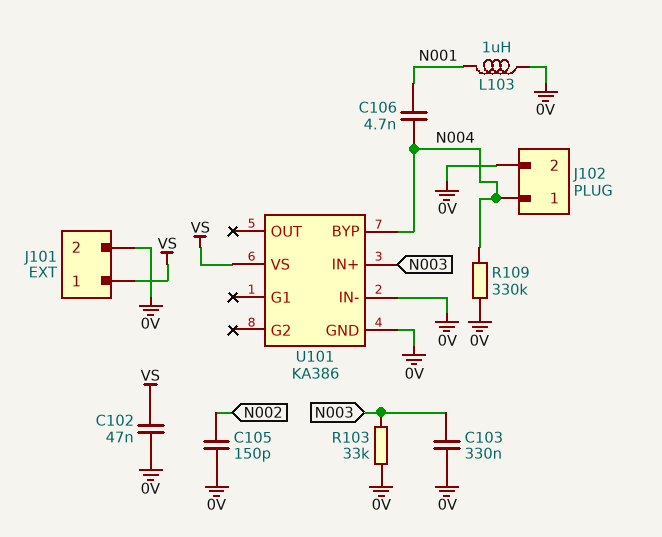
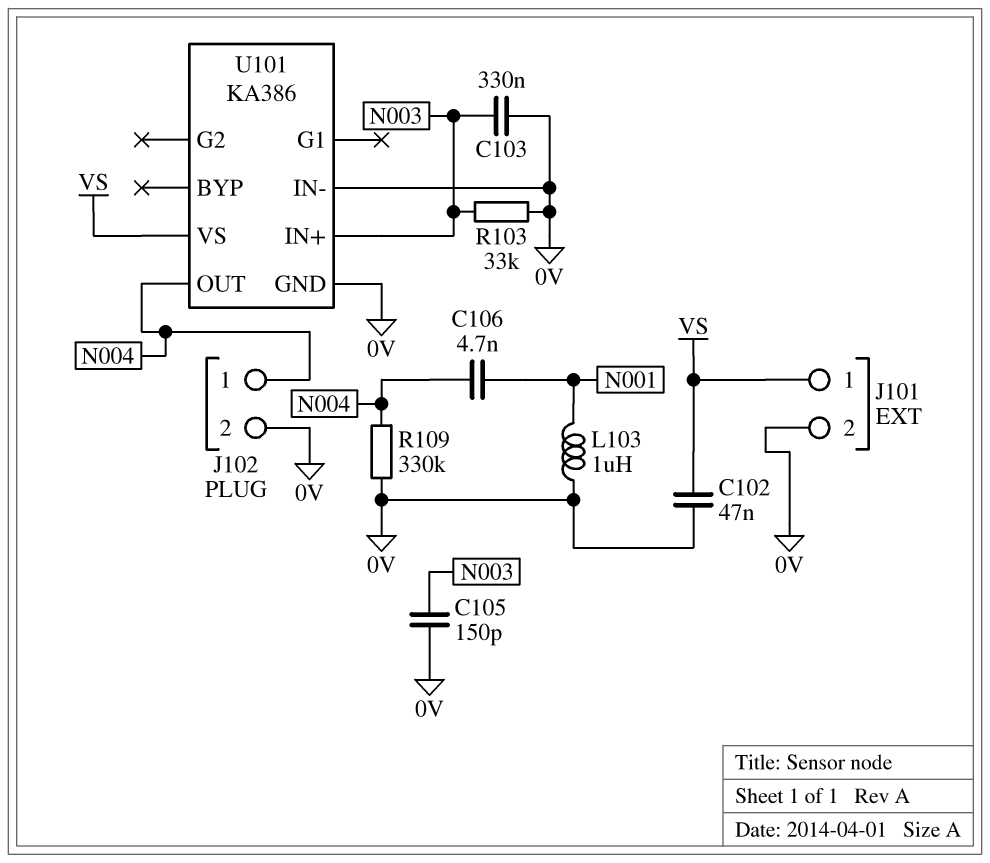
C105: 150pF (0V, N002) -> 150pF (0V, N003)
U101 pin BYP: N004 -> none
U101 pin OUT: none -> N004

